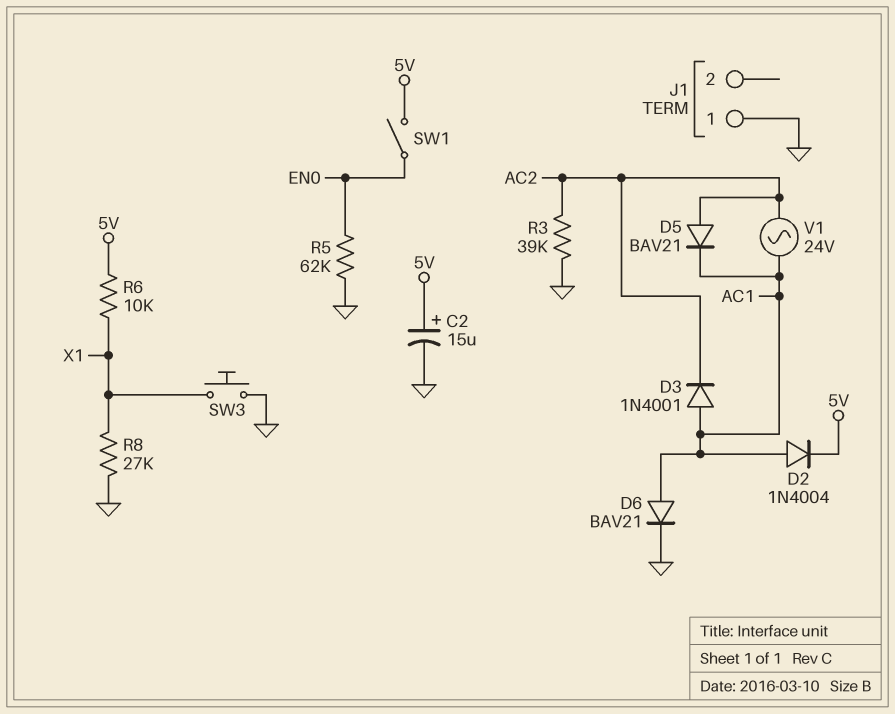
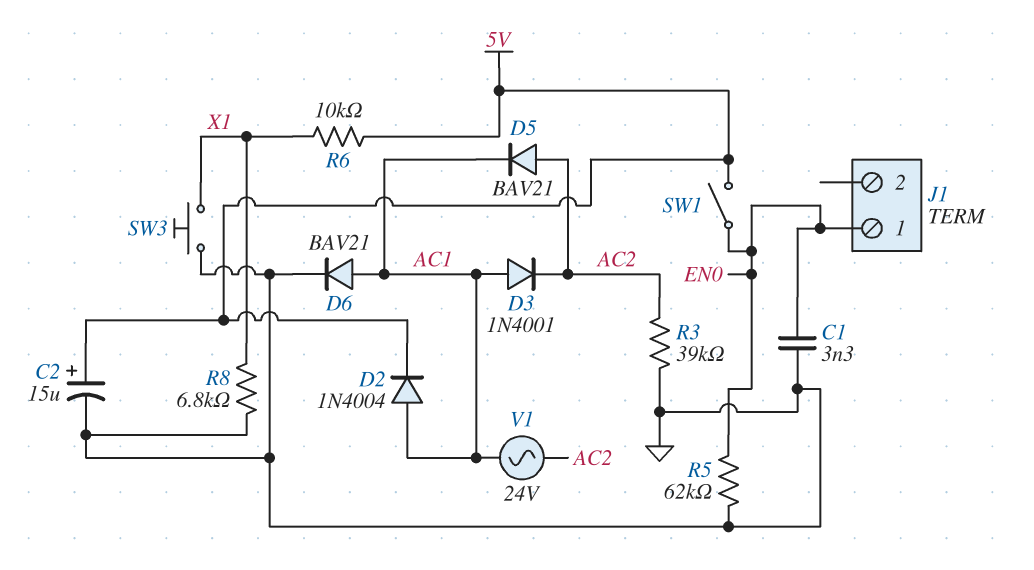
C1: none -> 3.3nF (EN0, GND)
J1 pin 1: GND -> EN0
R8: 27k (GND, X1) -> 6.8k (GND, X1)

